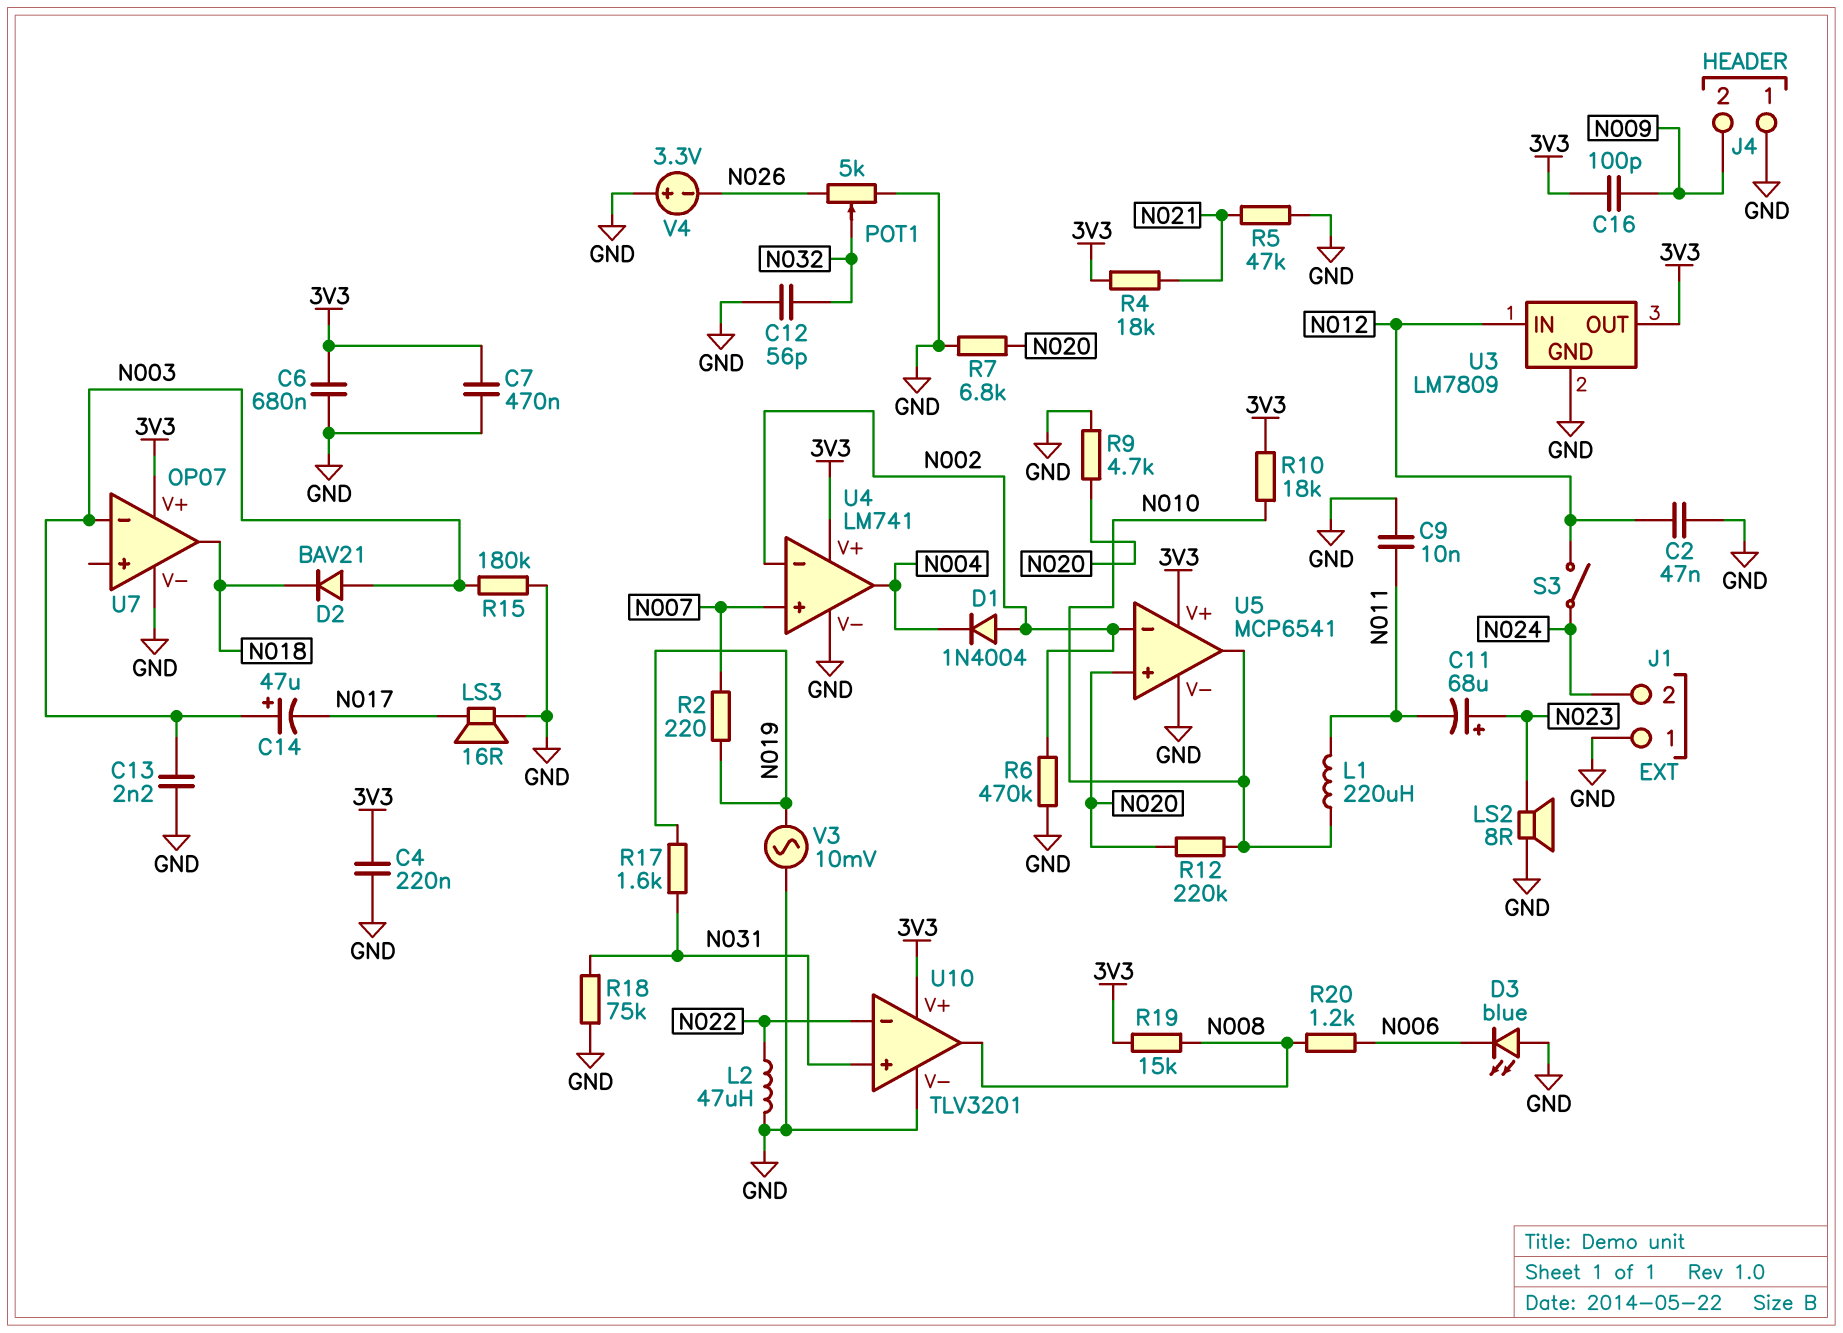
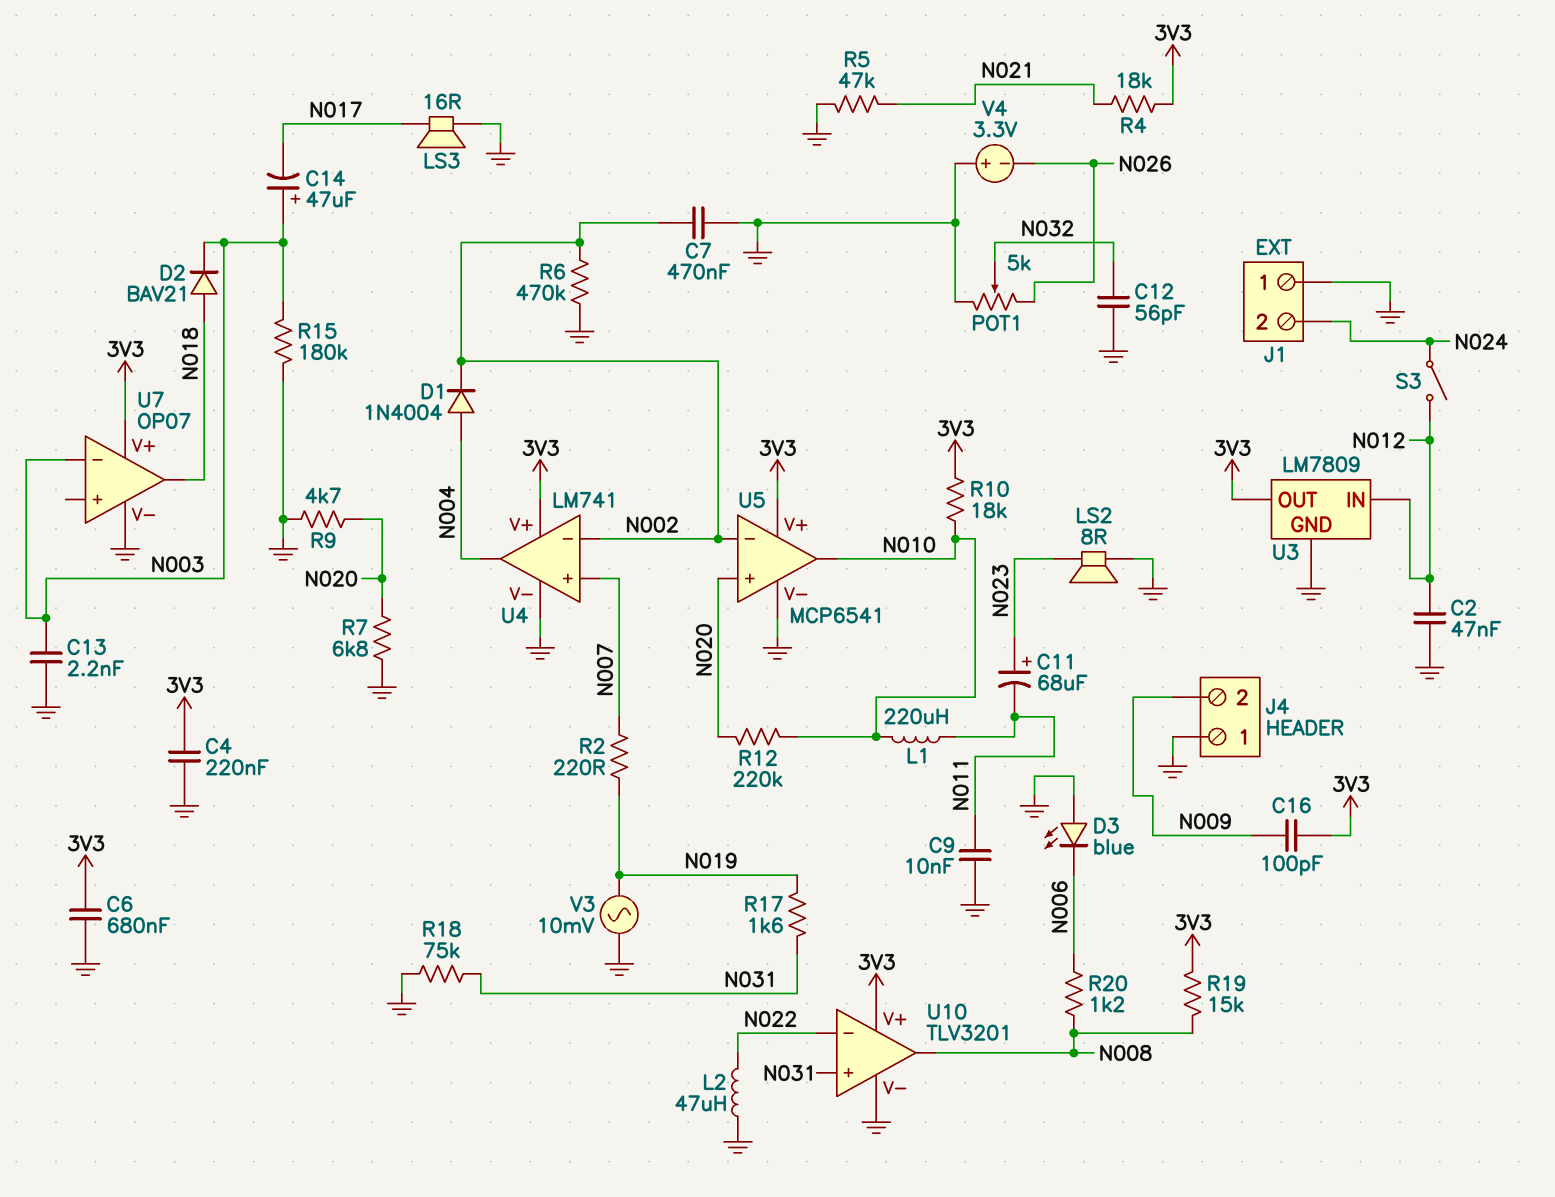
C7: 470nF (3V3, GND) -> 470nF (GND, N002)
D1: diode 1N4004 (A N002, K N004) -> diode 1N4004 (A N004, K N002)
D2: diode BAV21 (A N003, K N018) -> diode BAV21 (A N018, K N003)

